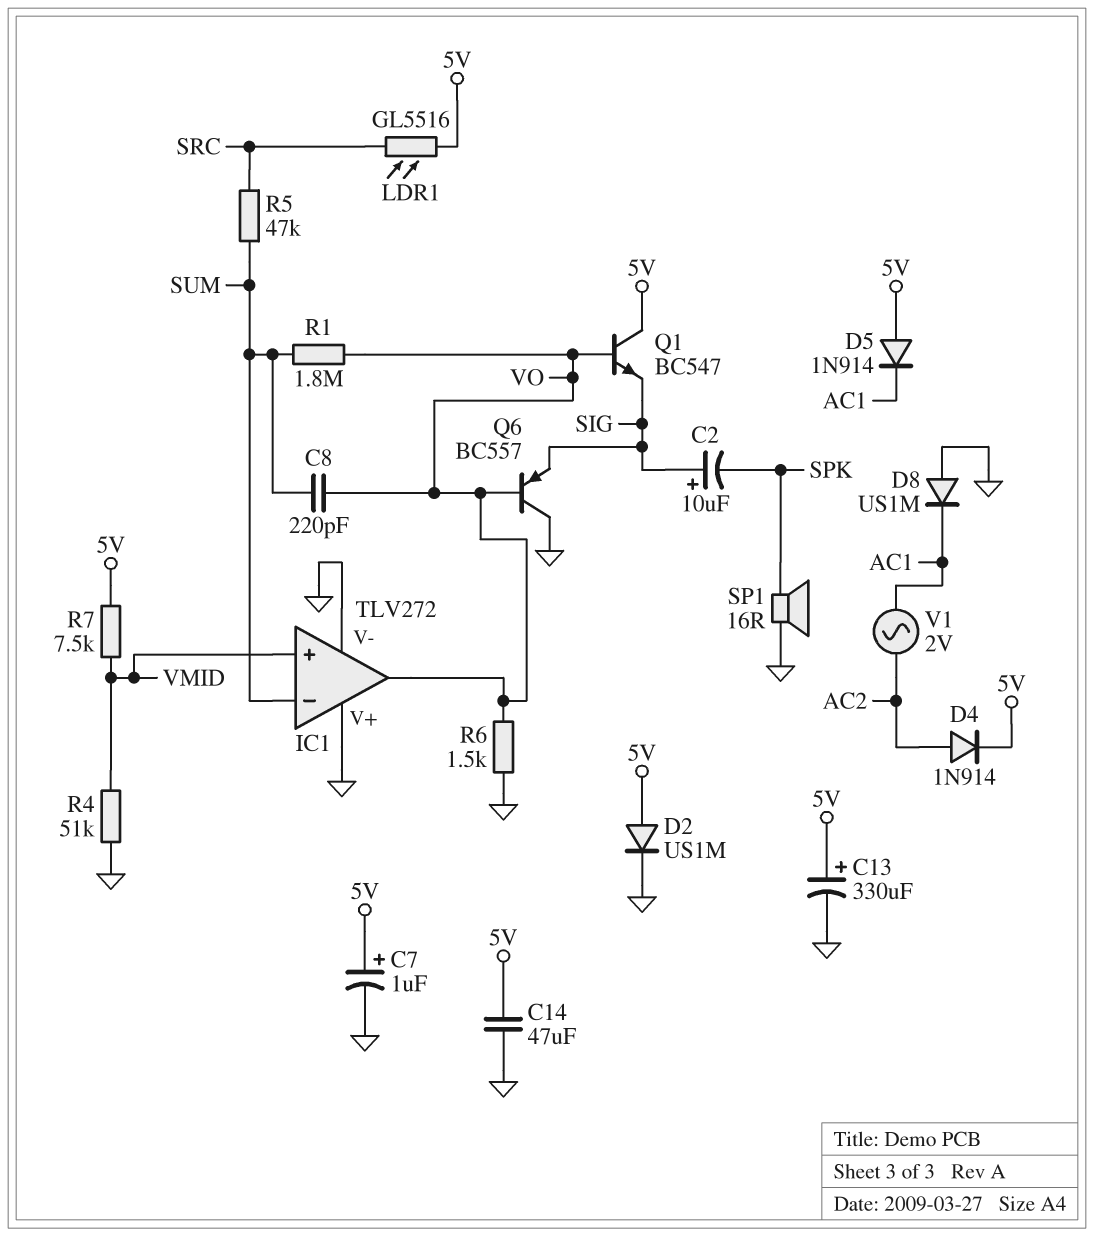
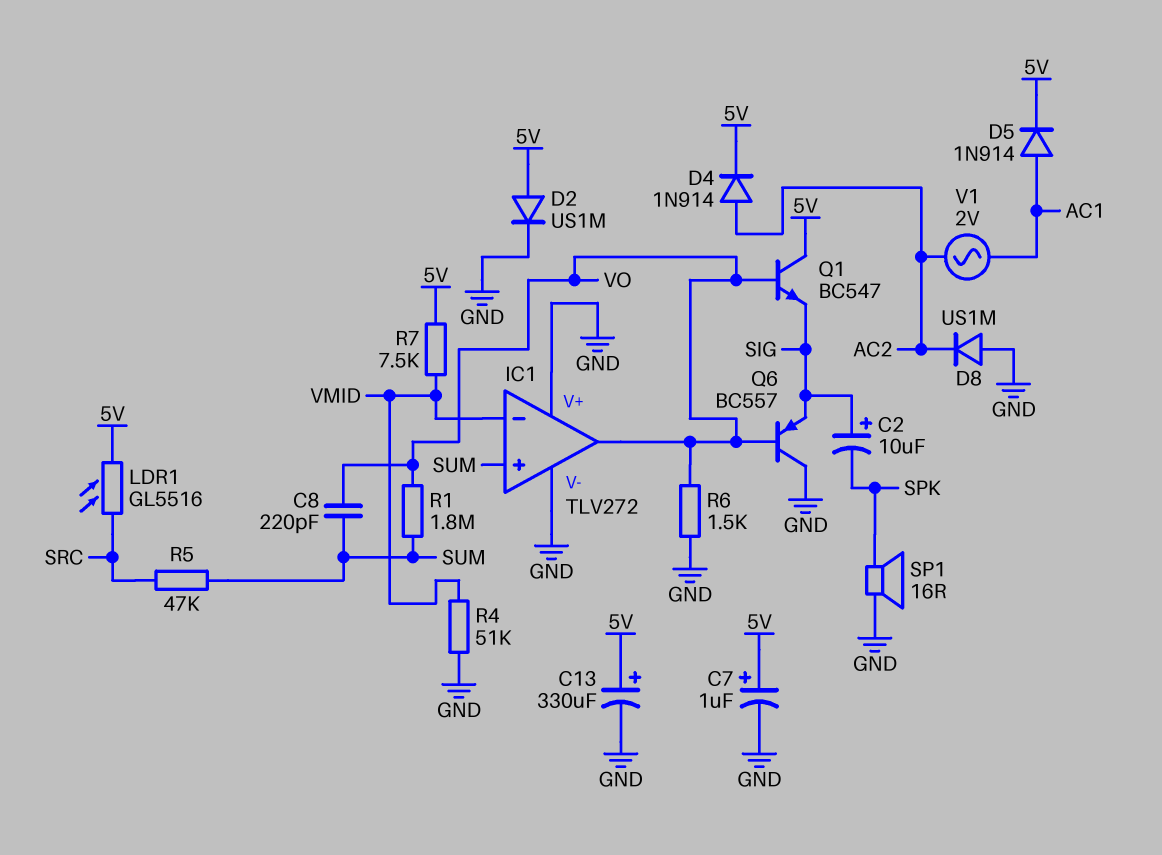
C14: 47uF (5V, GND) -> none
D5: diode 1N914 (A 5V, K AC1) -> diode 1N914 (A AC1, K 5V)
D8: diode US1M (A GND, K AC1) -> diode US1M (A GND, K AC2)
IC1 pin in+: VMID -> SUM
IC1 pin in-: SUM -> VMID

